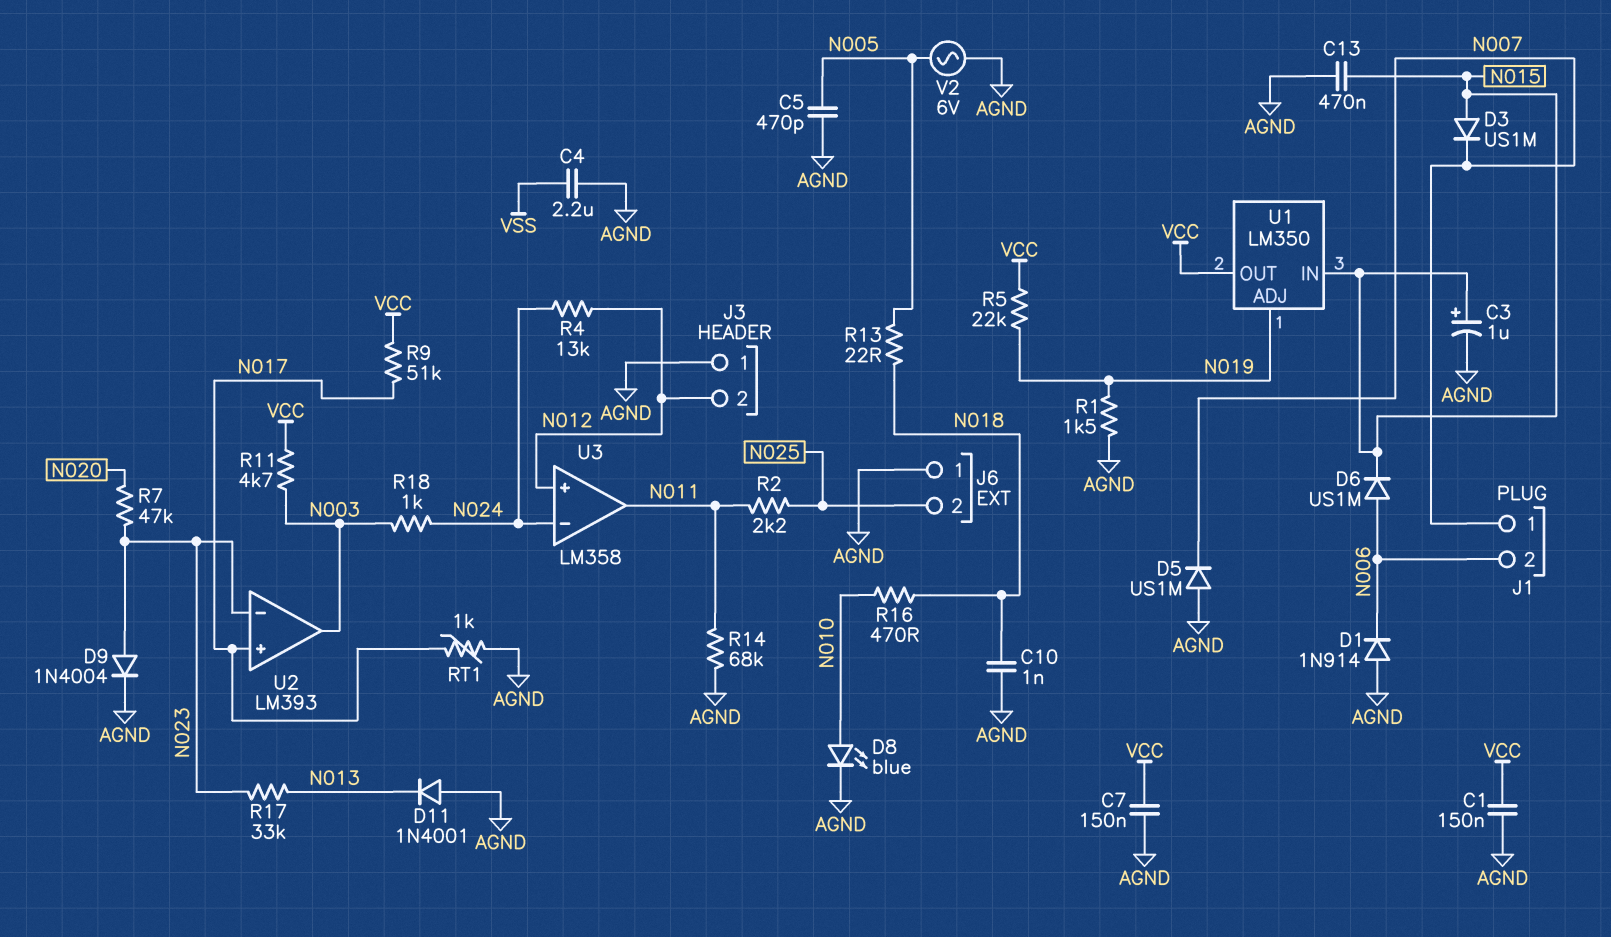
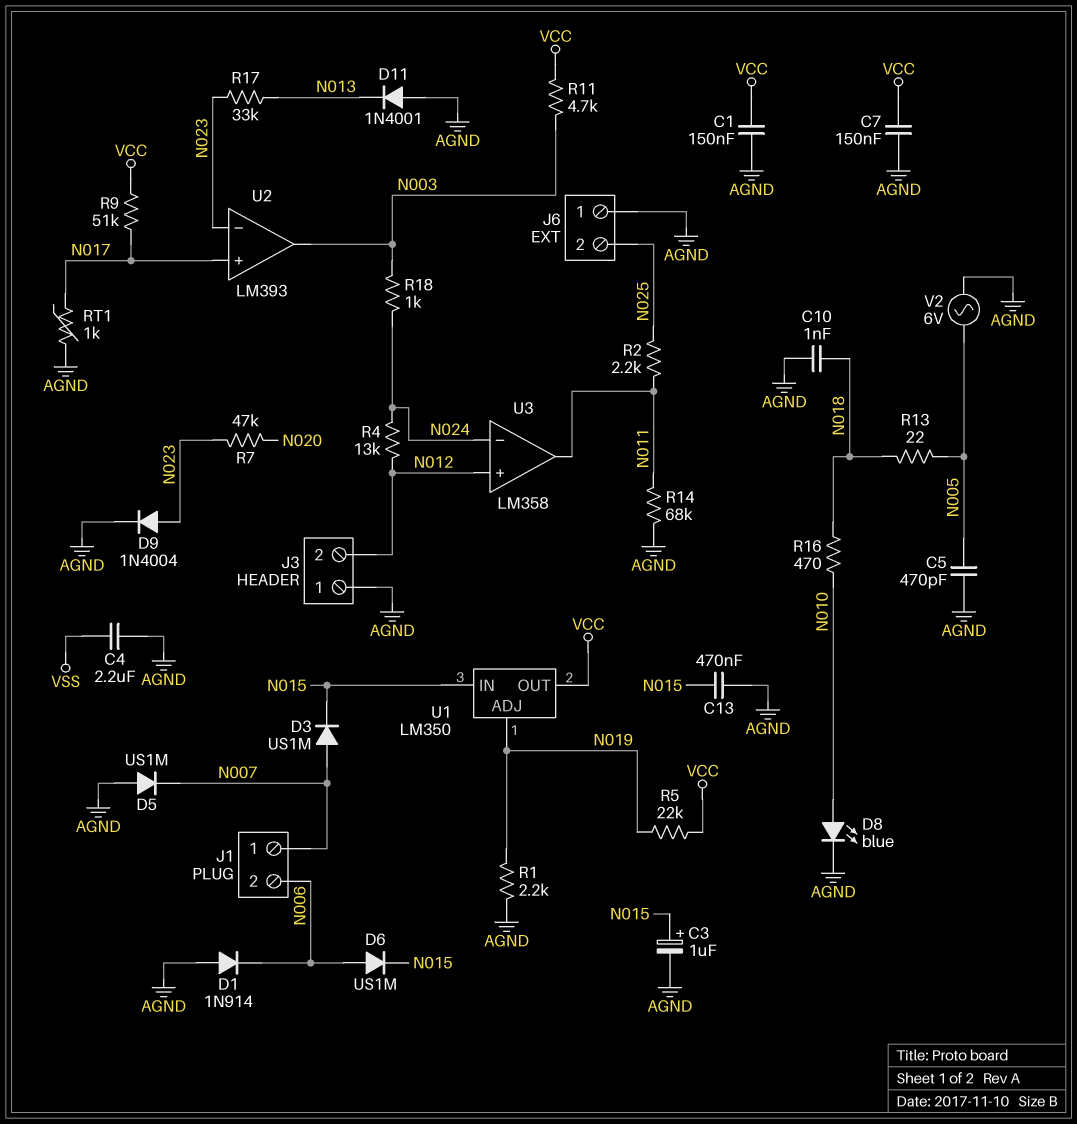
D3: diode US1M (A N015, K N007) -> diode US1M (A N007, K N015)
R1: 1.5k (AGND, N019) -> 2.2k (AGND, N019)

